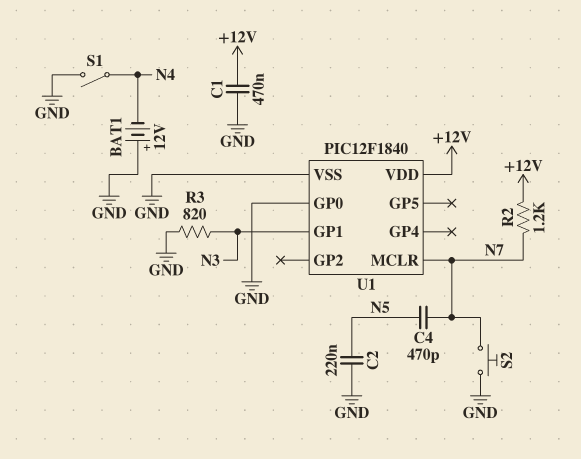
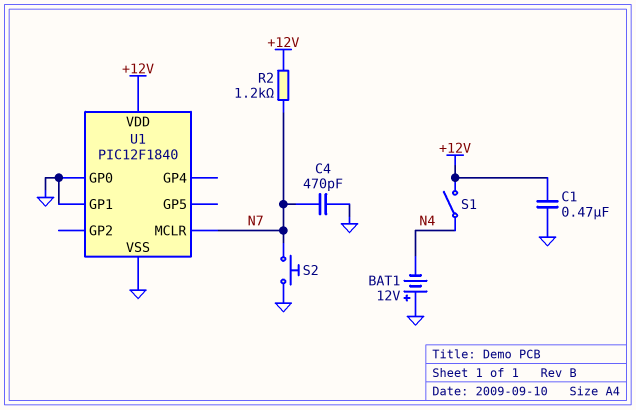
C2: 220nF (GND, N5) -> none
C4: 470pF (N5, N7) -> 470pF (GND, N7)
R3: 820 (GND, N3) -> none
S1: switch (GND, N4) -> switch (+12V, N4)
U1 pin GP1: N3 -> GND

